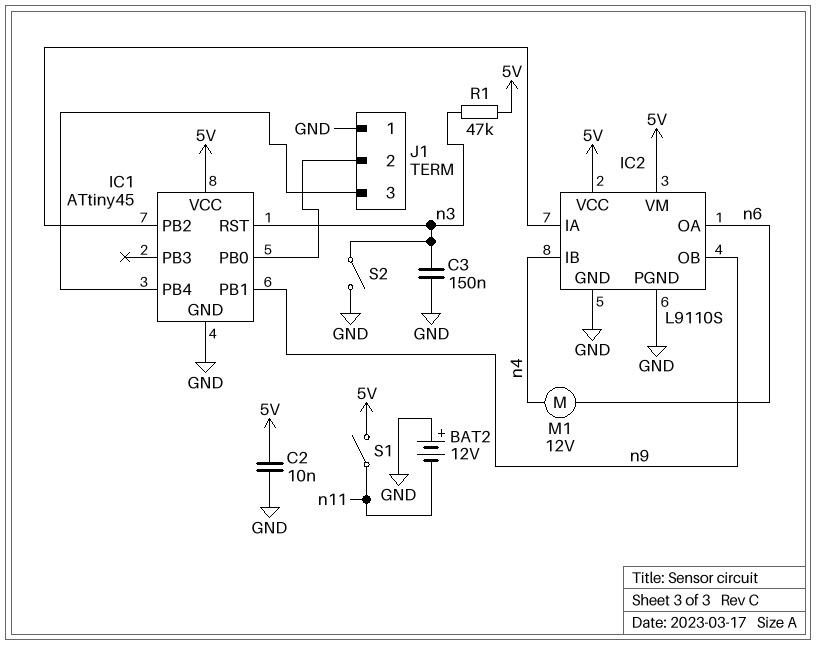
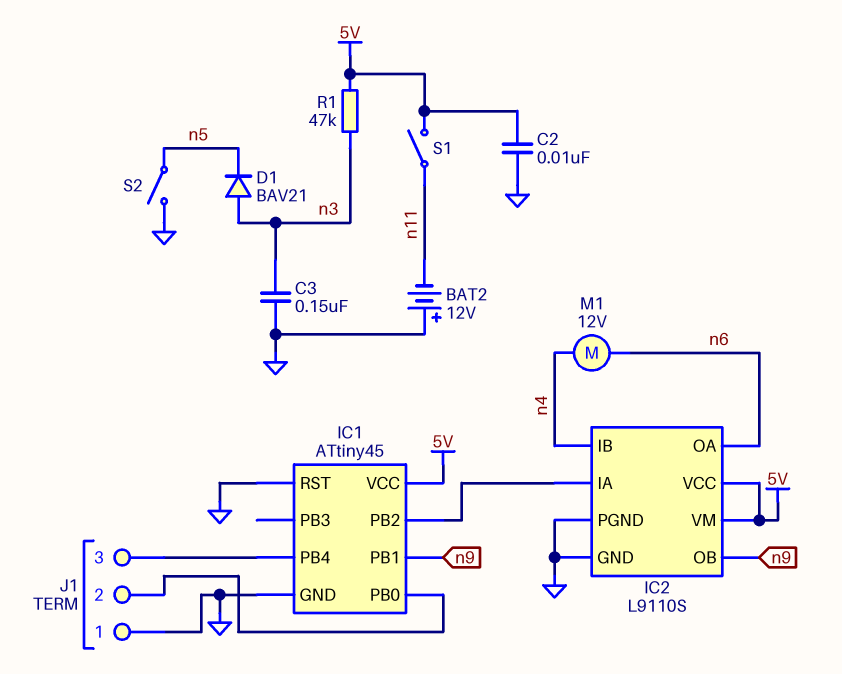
D1: none -> diode BAV21 (A n3, K n5)
IC1 pin RST: n3 -> GND
S2: switch (GND, n3) -> switch (GND, n5)

